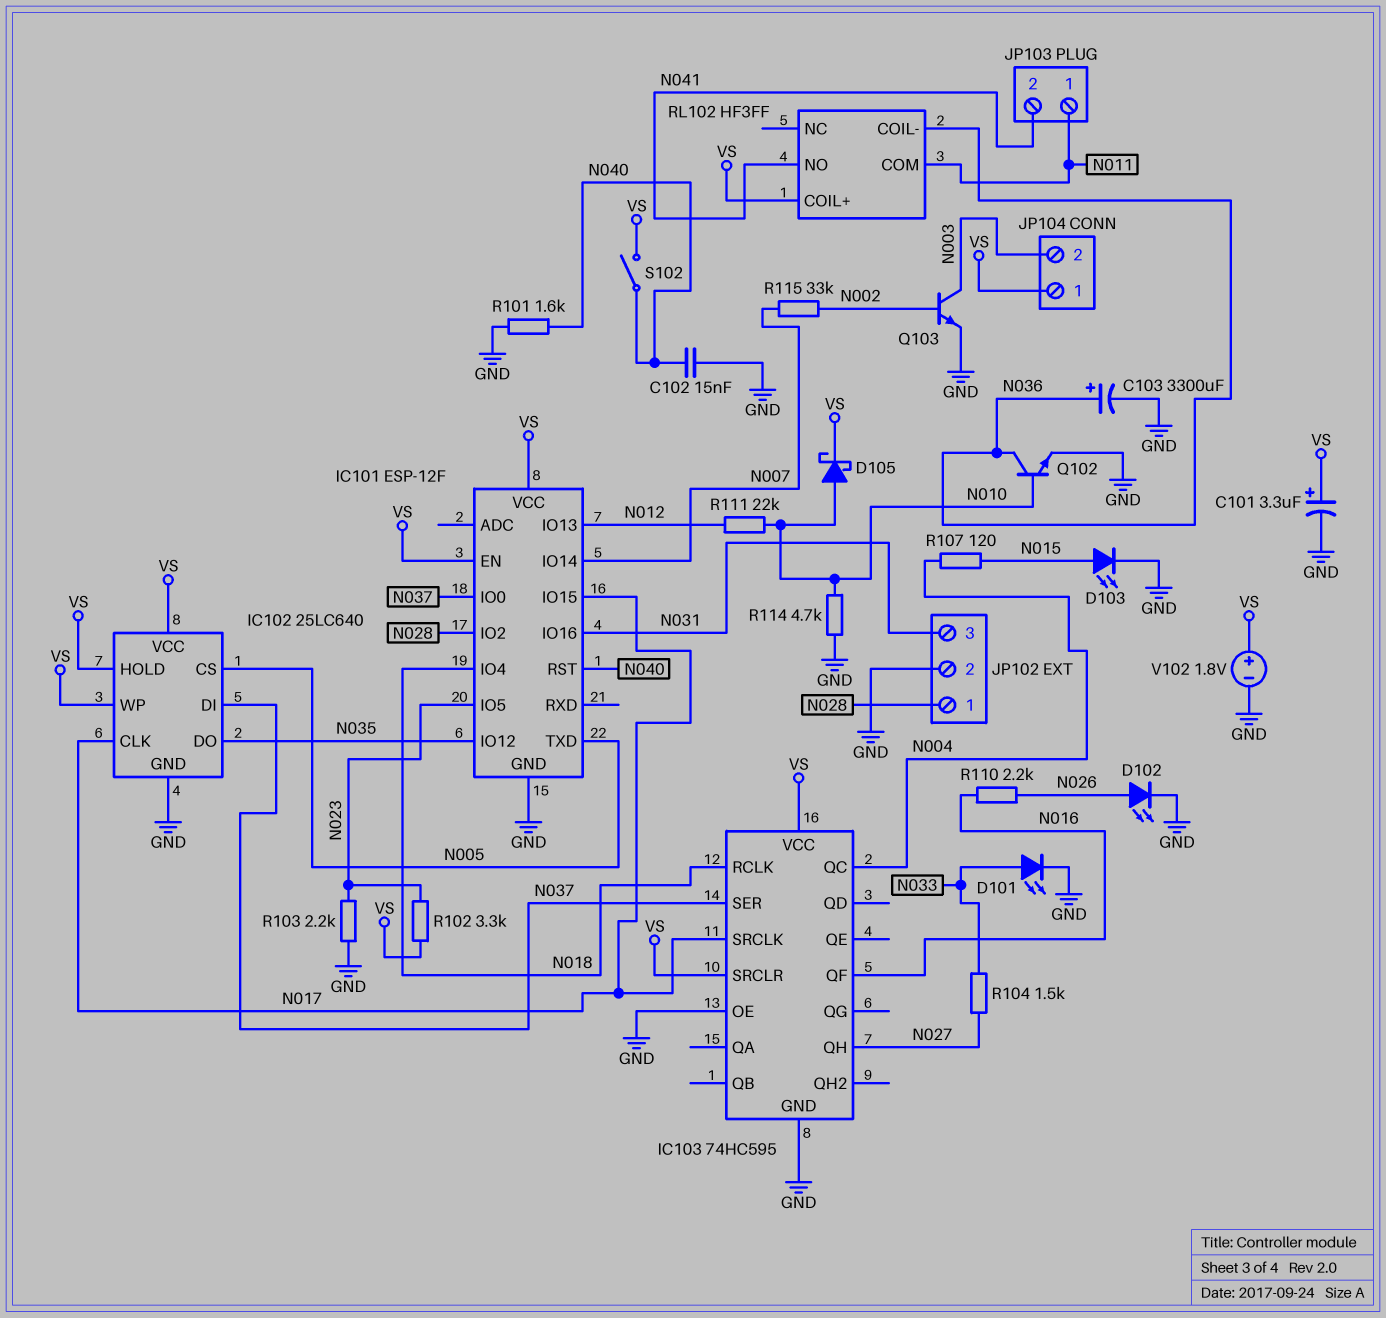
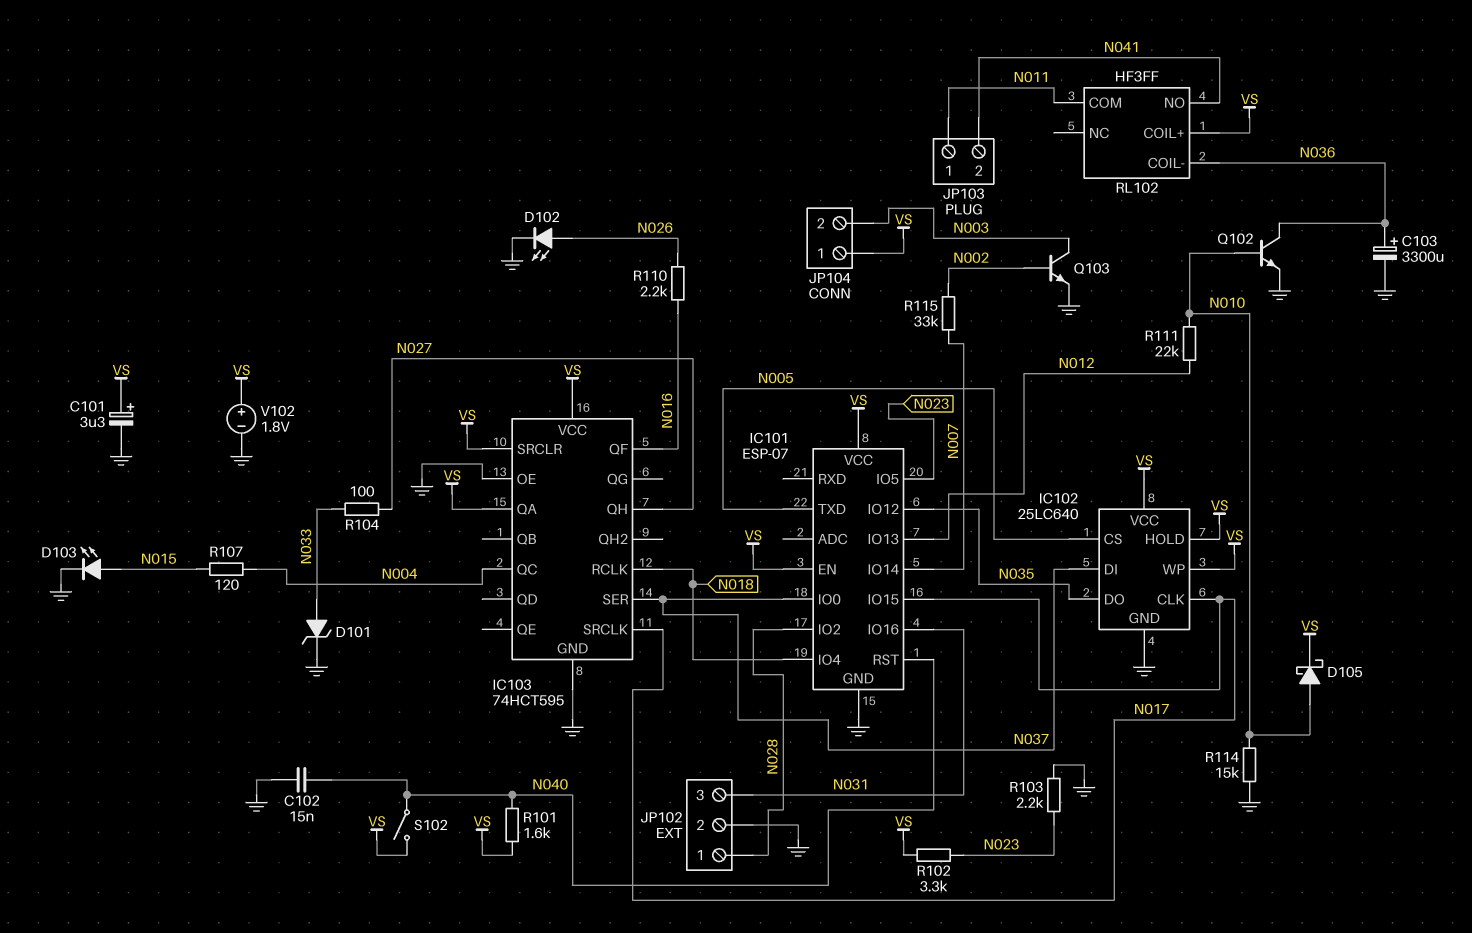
D101: LED (A N033, K GND) -> zener (A N033, K GND)
IC101: ESP-12F -> ESP-07
IC103: 74HC595 -> 74HCT595
IC103 pin QA: none -> VS
R101: 1.6k (GND, N040) -> 1.6k (N040, VS)
R104: 1.5k (N027, N033) -> 100 (N027, N033)
R114: 4.7k (GND, N010) -> 15k (GND, N010)

